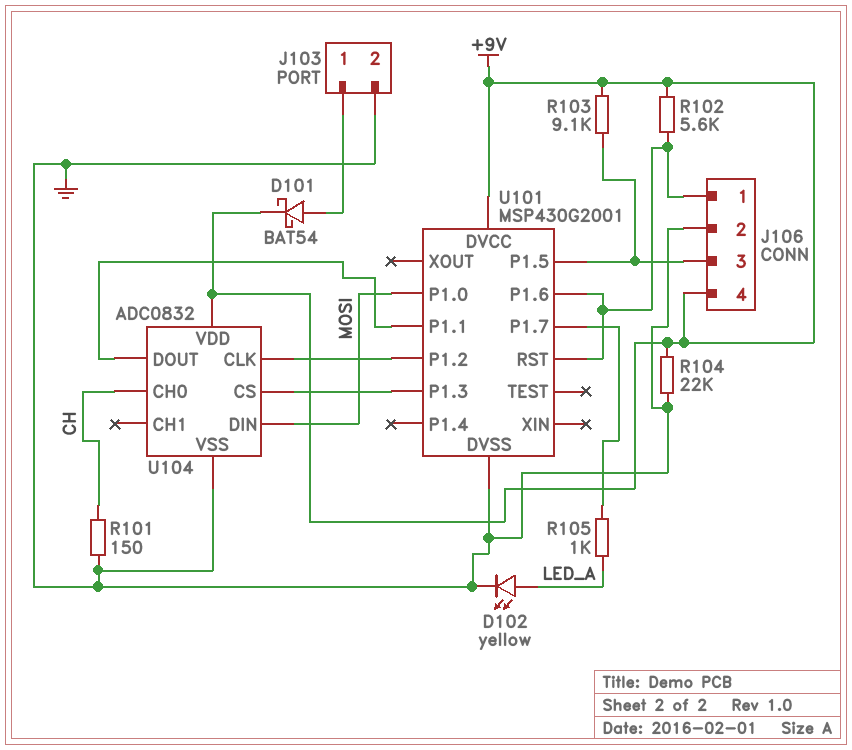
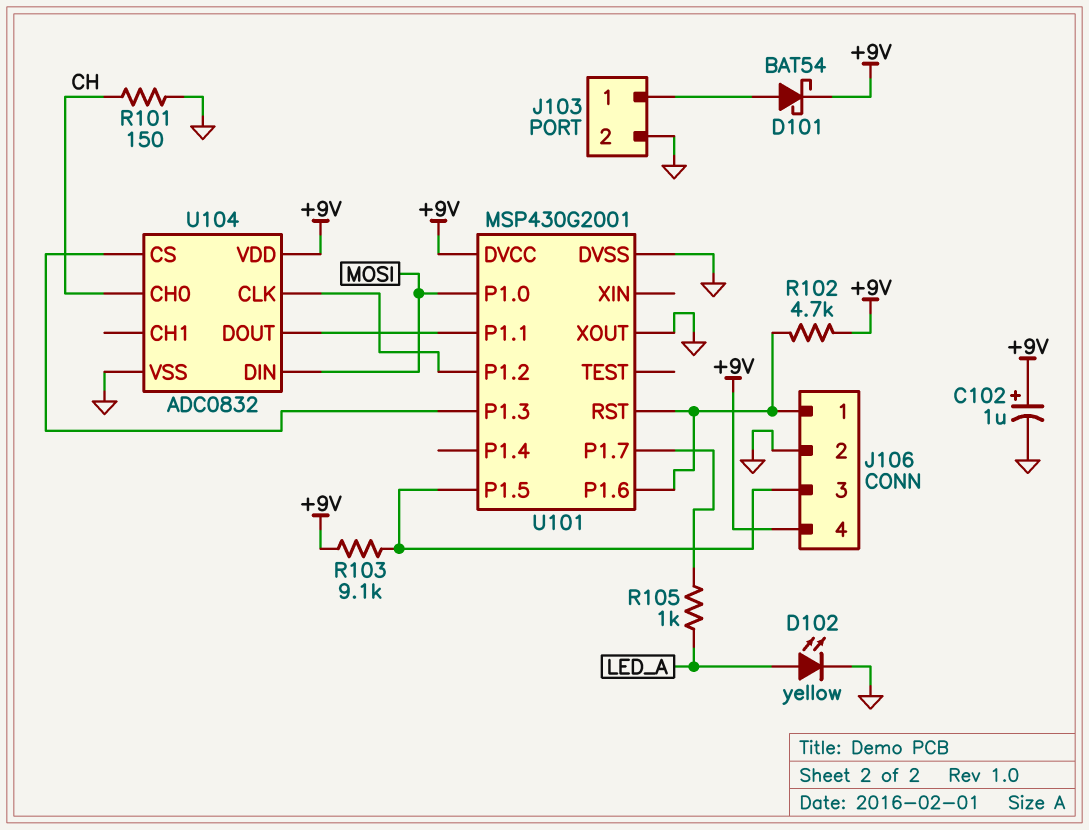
C102: none -> 1uF (plus +9V, minus GND)
R102: 5.6k (+9V, J106/1) -> 4.7k (+9V, J106/1)
R104: 22k (+9V, GND) -> none
U101 pin XOUT: none -> GND

